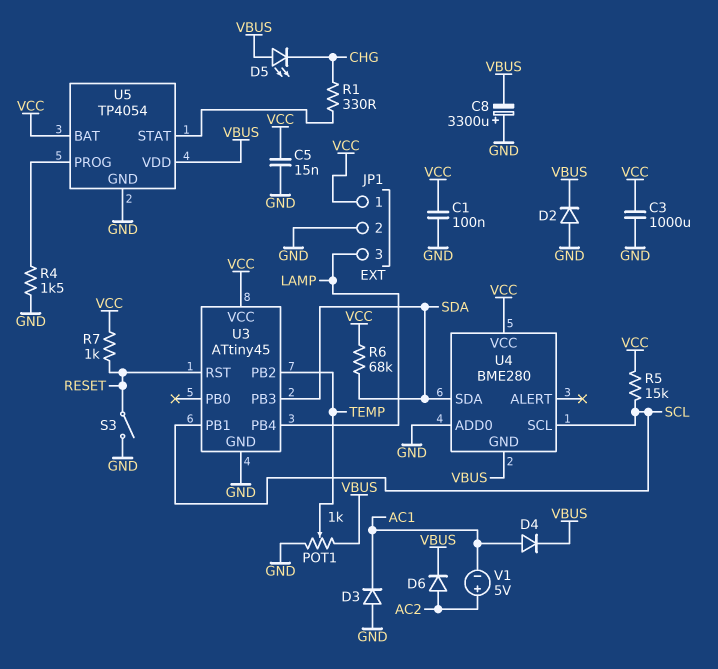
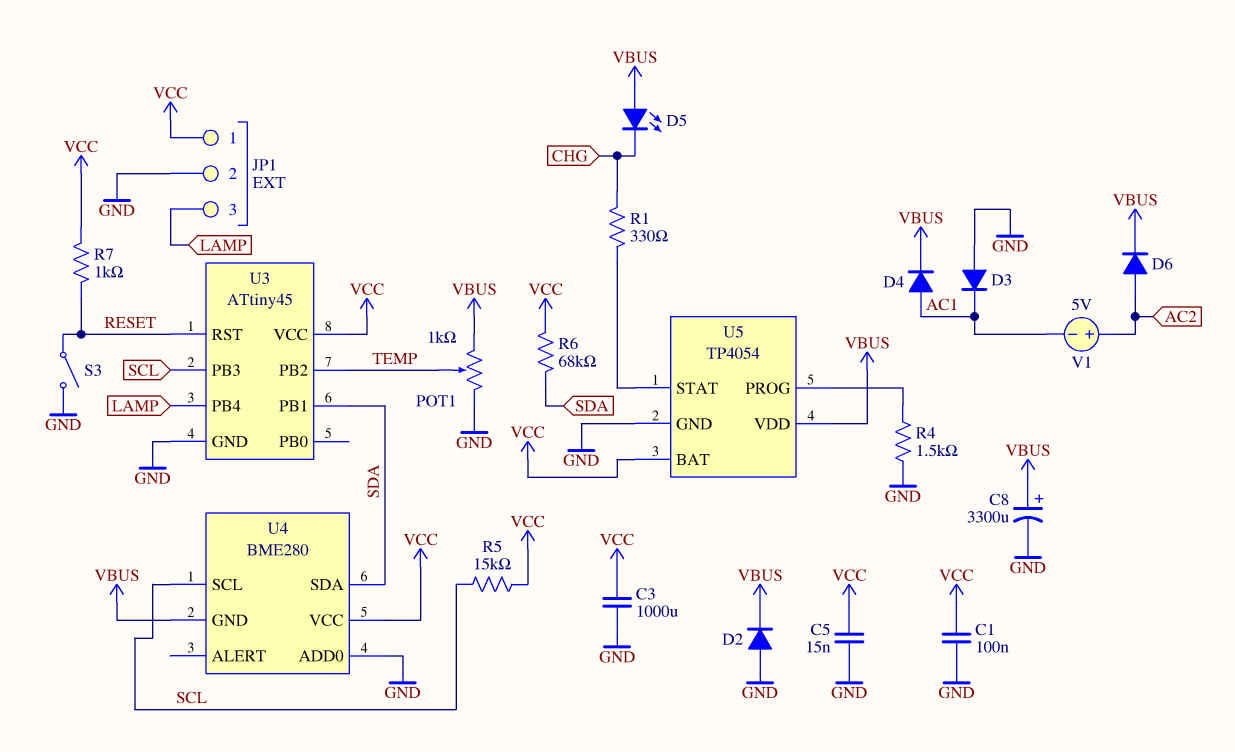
C8: 3300uF (plus GND, minus VBUS) -> 3300uF (plus VBUS, minus GND)
U3 pin PB1: SCL -> SDA
U3 pin PB3: SDA -> SCL

